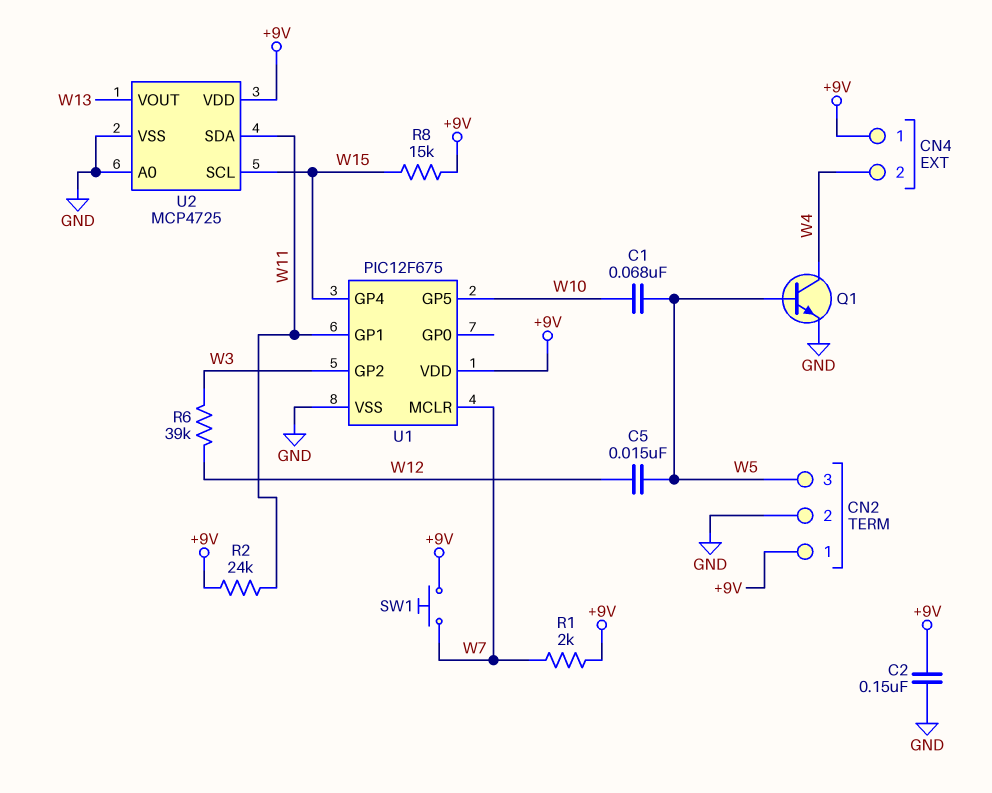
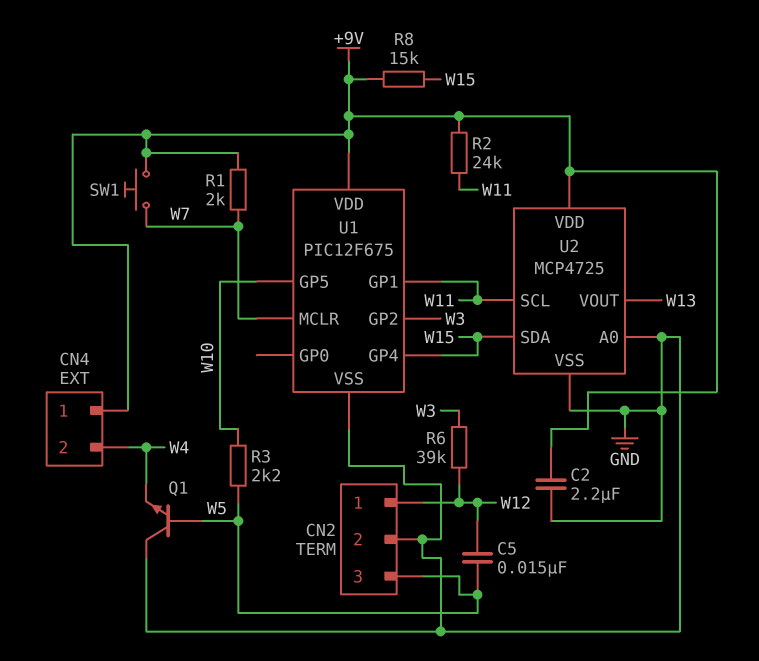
C1: 68nF (W5, W10) -> none
C2: 150nF (+9V, GND) -> 2.2uF (+9V, GND)
CN2 pin 1: +9V -> W12
Q1: NPN (B W5, C W4, E GND) -> NPN (B W5, C GND, E W4)
R3: none -> 2.2k (W5, W10)
U2 pin SCL: W15 -> W11
U2 pin SDA: W11 -> W15

